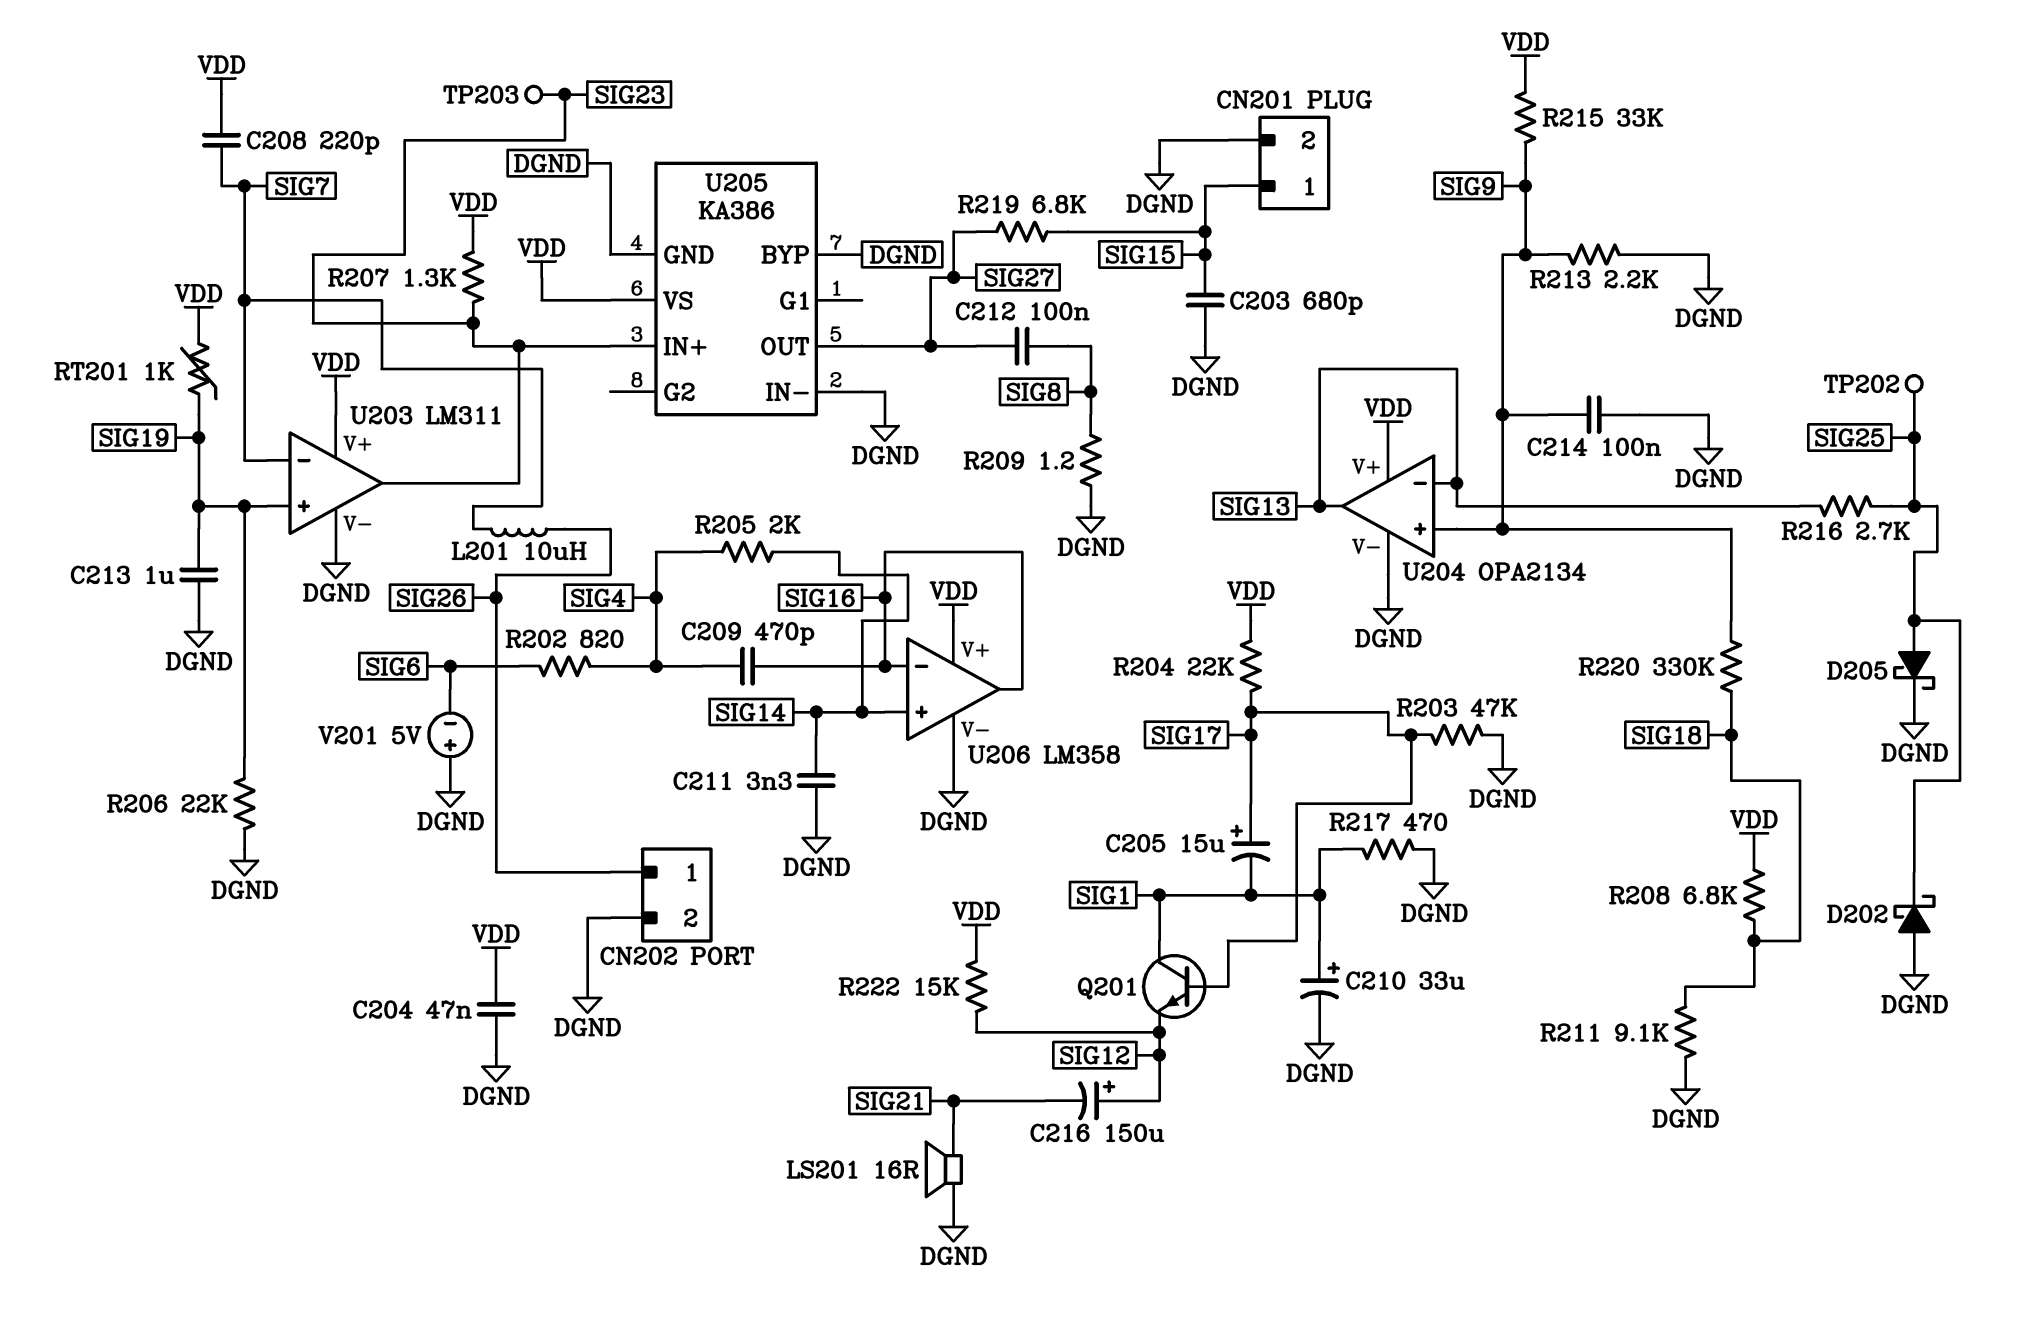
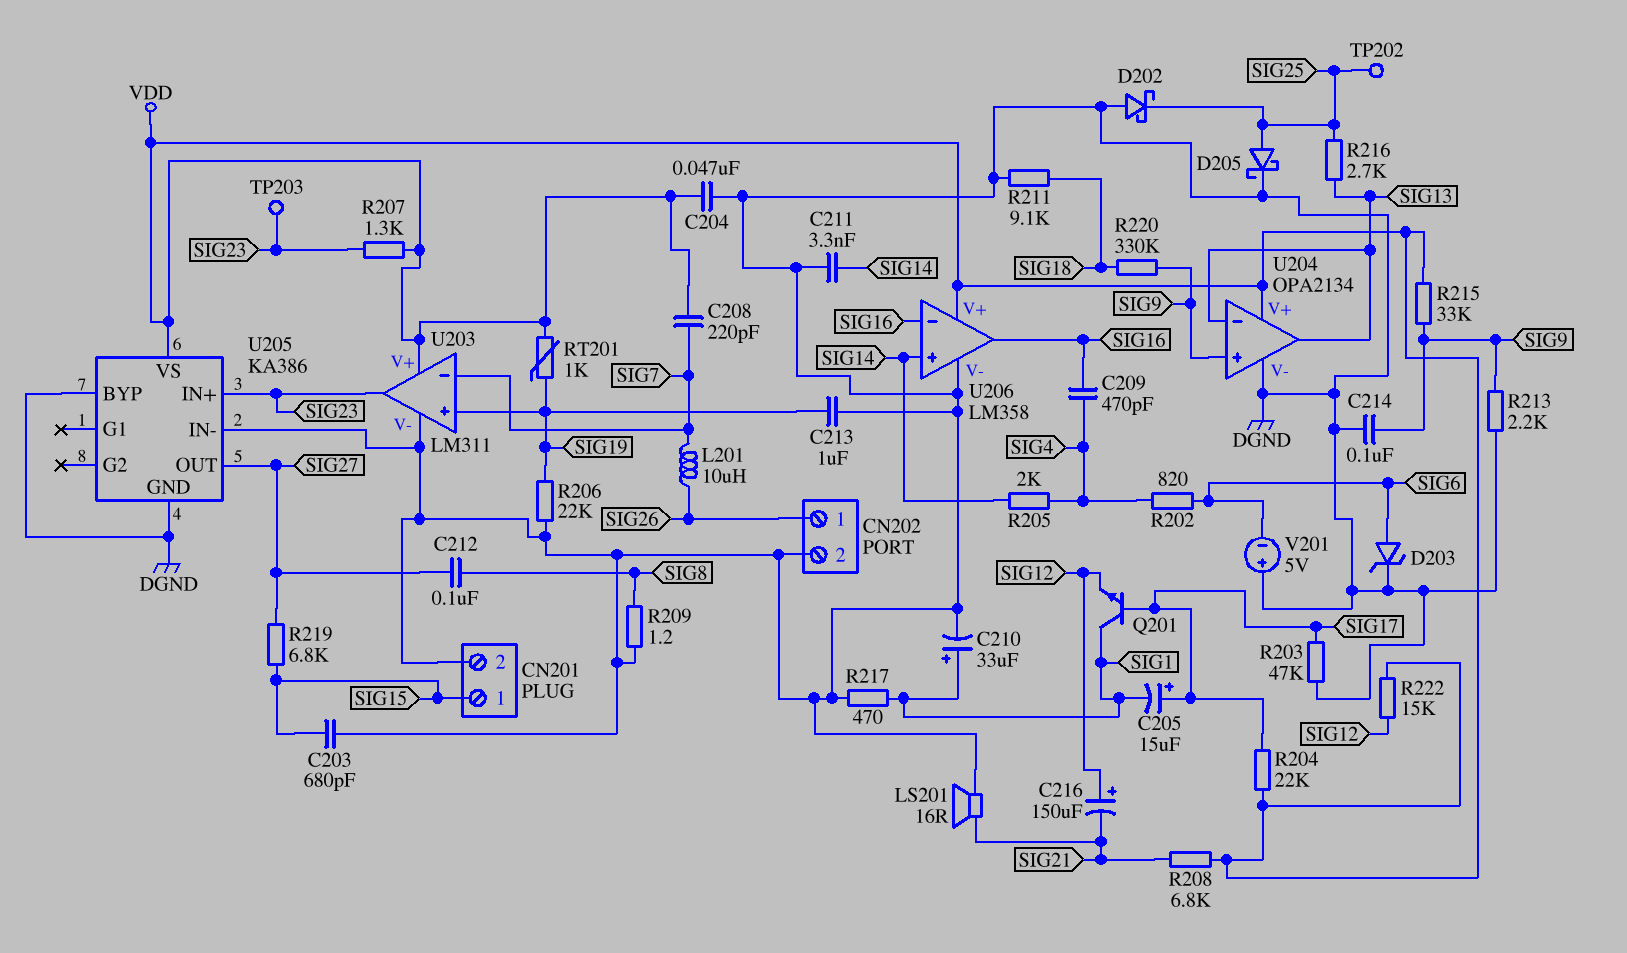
D203: none -> zener (A SIG6, K DGND)
R208: 6.8k (SIG18, VDD) -> 6.8k (SIG21, VDD)

